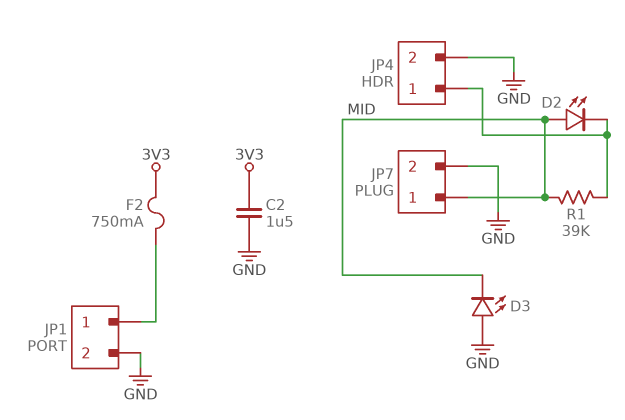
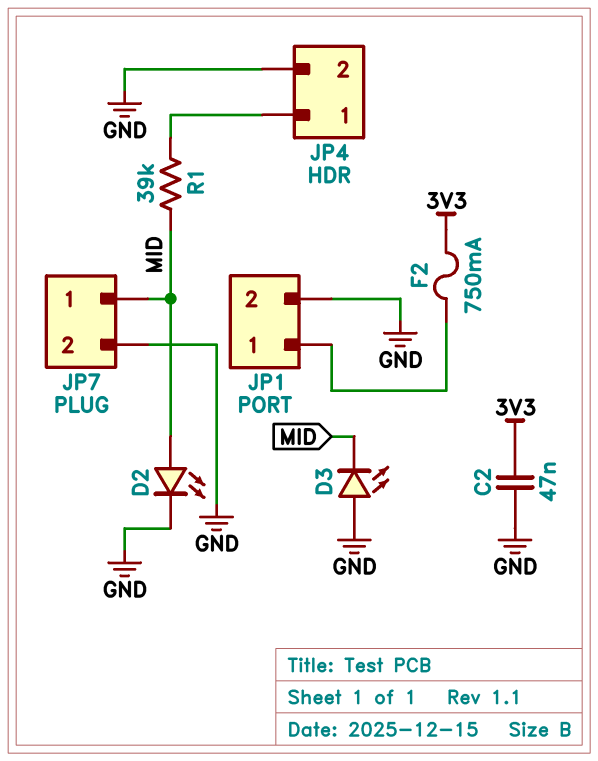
C2: 1.5uF (3V3, GND) -> 47nF (3V3, GND)
D2: LED (A MID, K JP4/1) -> LED (A MID, K GND)

